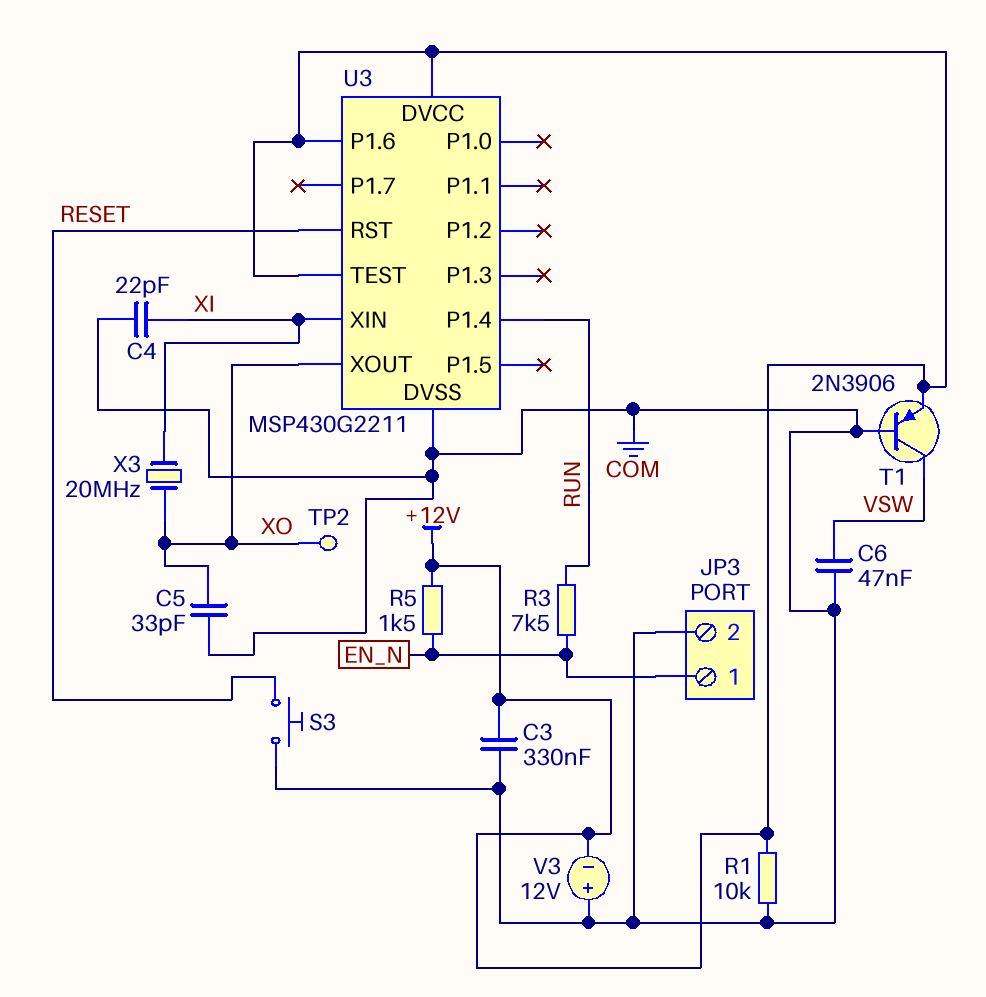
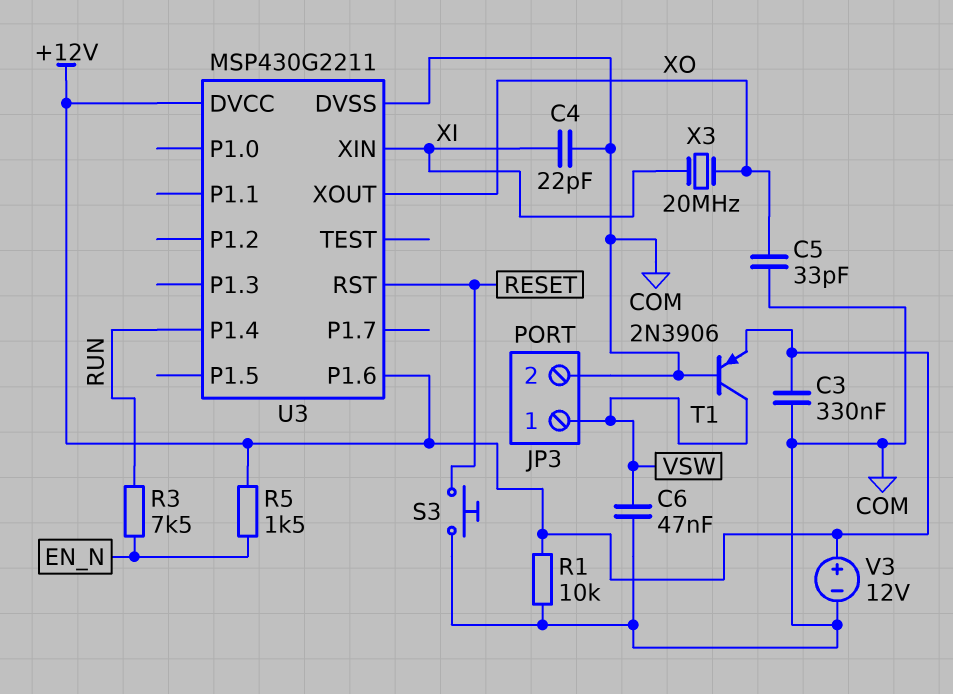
JP3 pin 1: EN_N -> VSW
TP2: test point (XO) -> none
U3 pin TEST: +12V -> none
V3: 12V (plus COM, minus +12V) -> 12V (plus +12V, minus COM)

